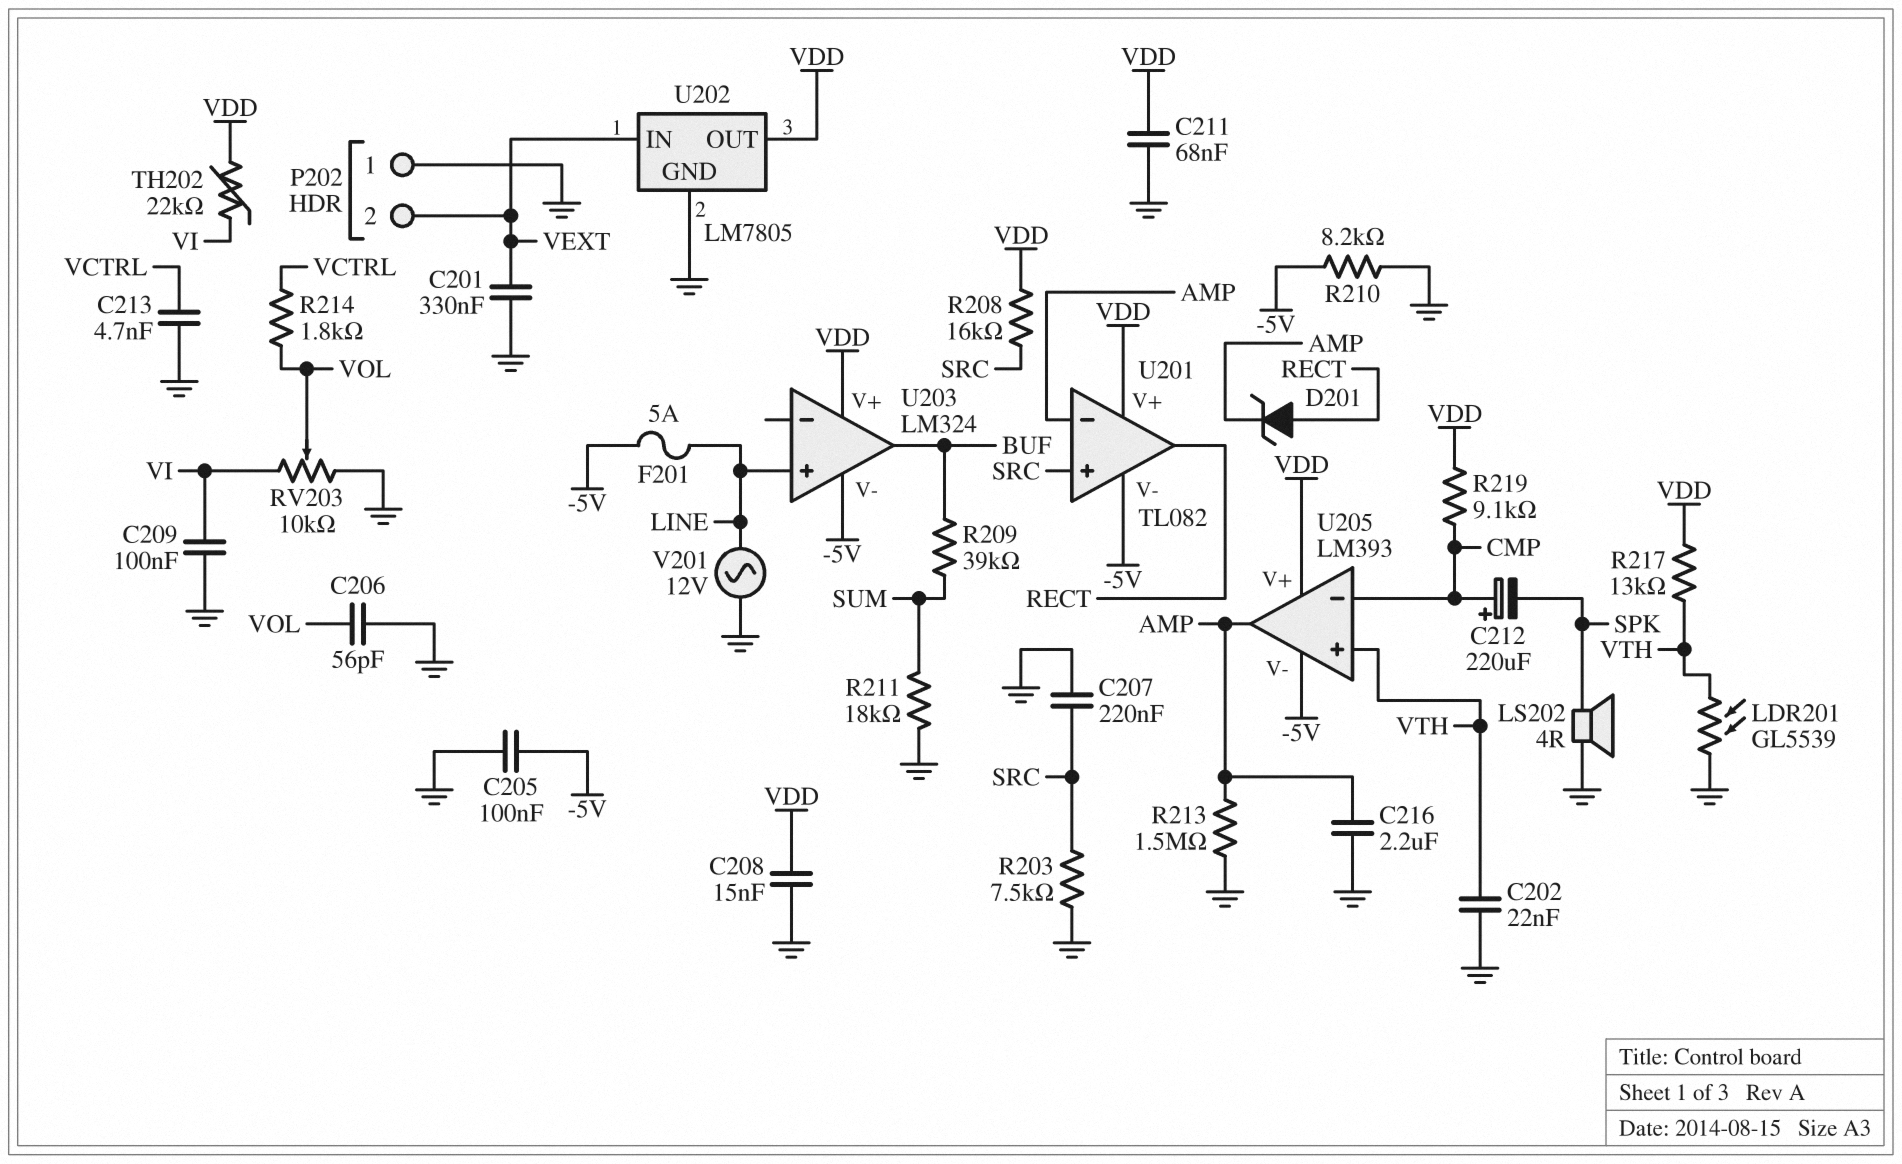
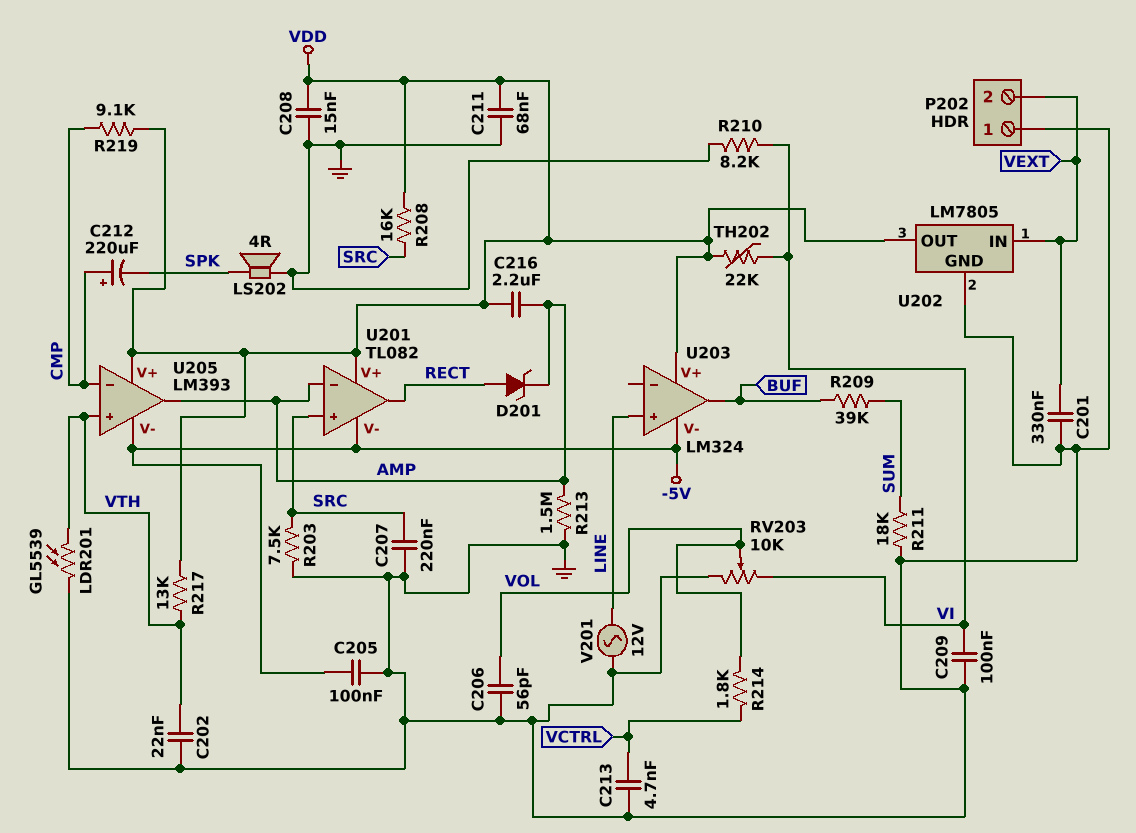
C216: 2.2uF (AMP, GND) -> 2.2uF (AMP, VDD)
F201: 5A (-5V, LINE) -> none
R210: 8.2k (-5V, GND) -> 8.2k (GND, VI)

